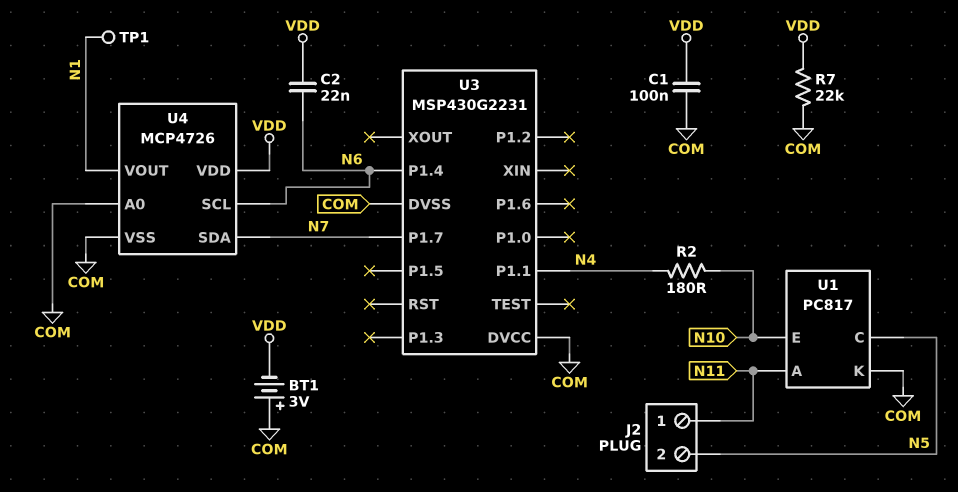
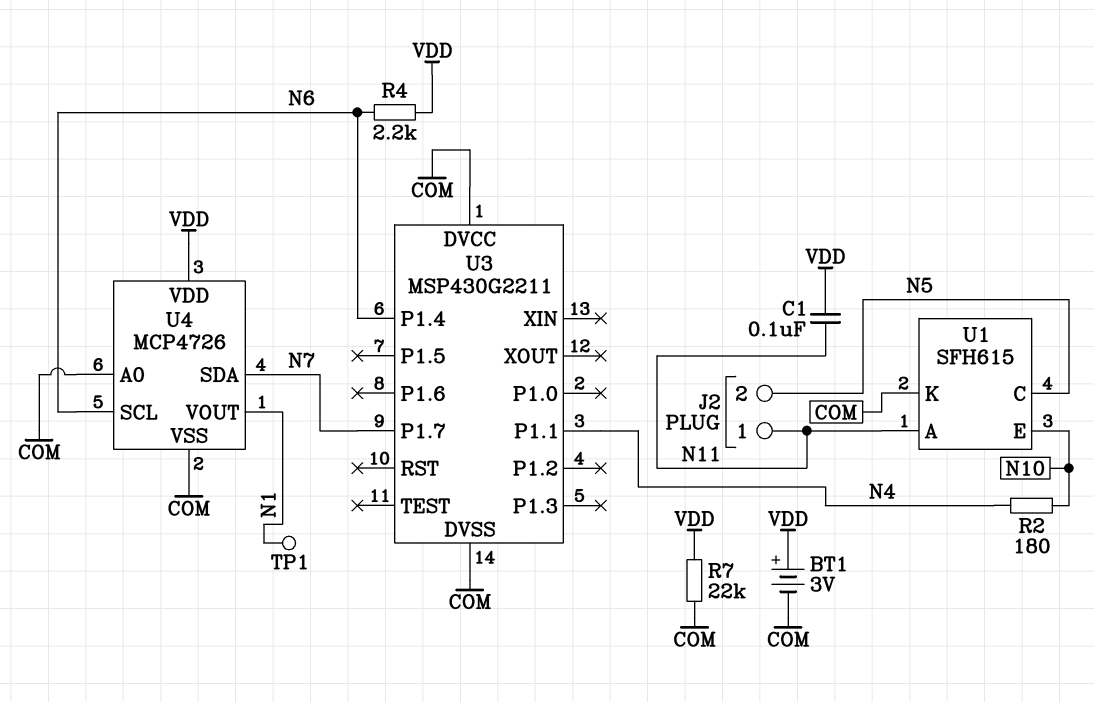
BT1: 3V (plus COM, minus VDD) -> 3V (plus VDD, minus COM)
C1: 100nF (COM, VDD) -> 100nF (N11, VDD)
C2: 22nF (N6, VDD) -> none
R4: none -> 2.2k (N6, VDD)
U1: PC817 -> SFH615
U3: MSP430G2231 -> MSP430G2211

